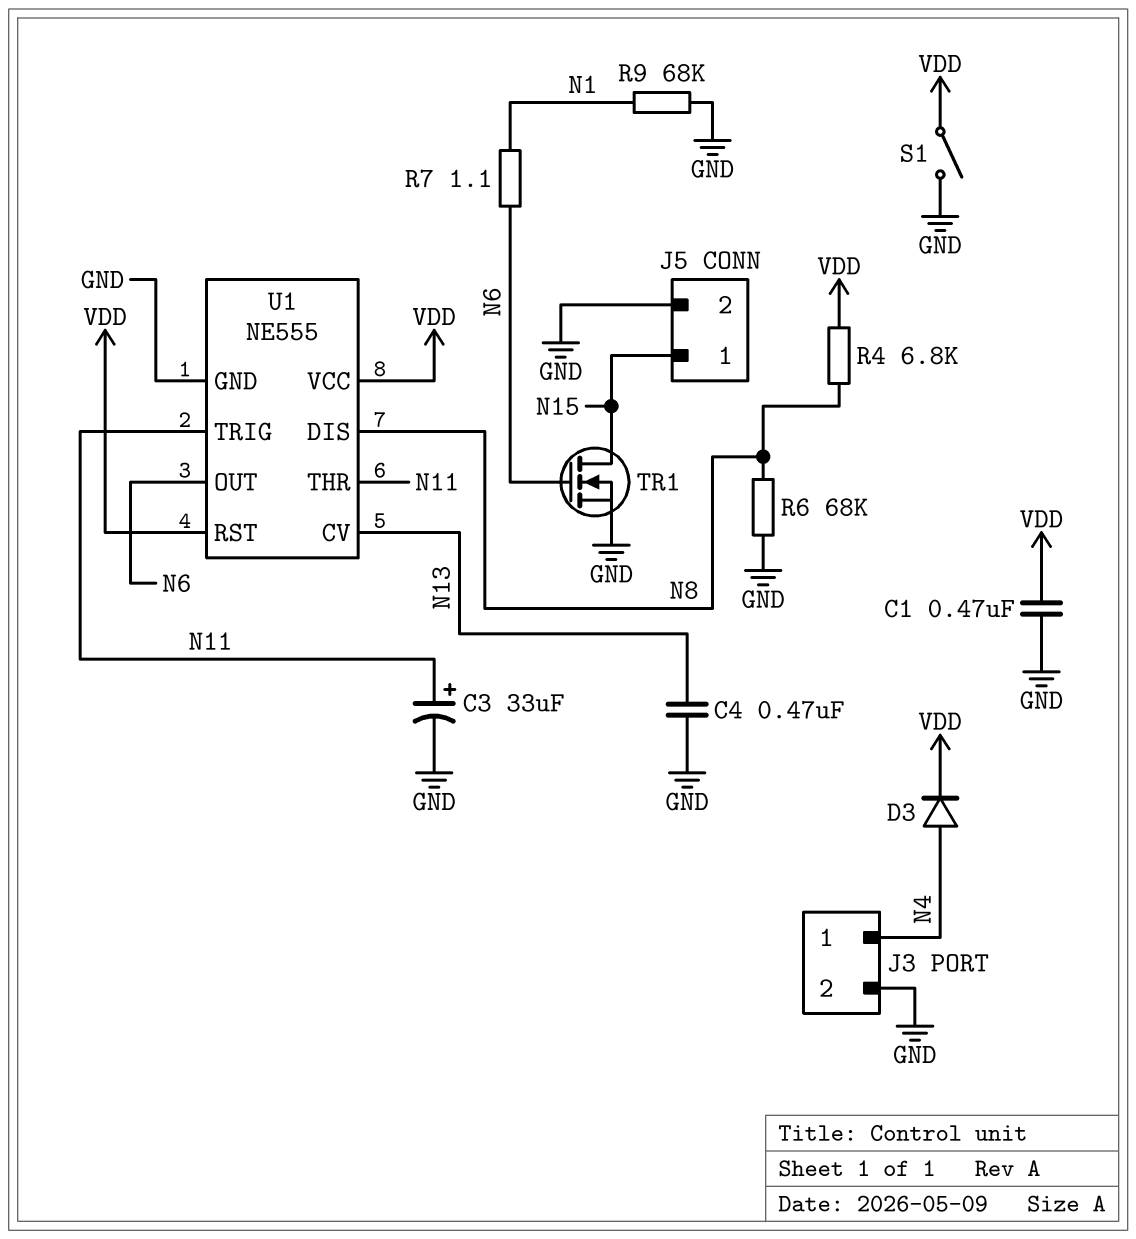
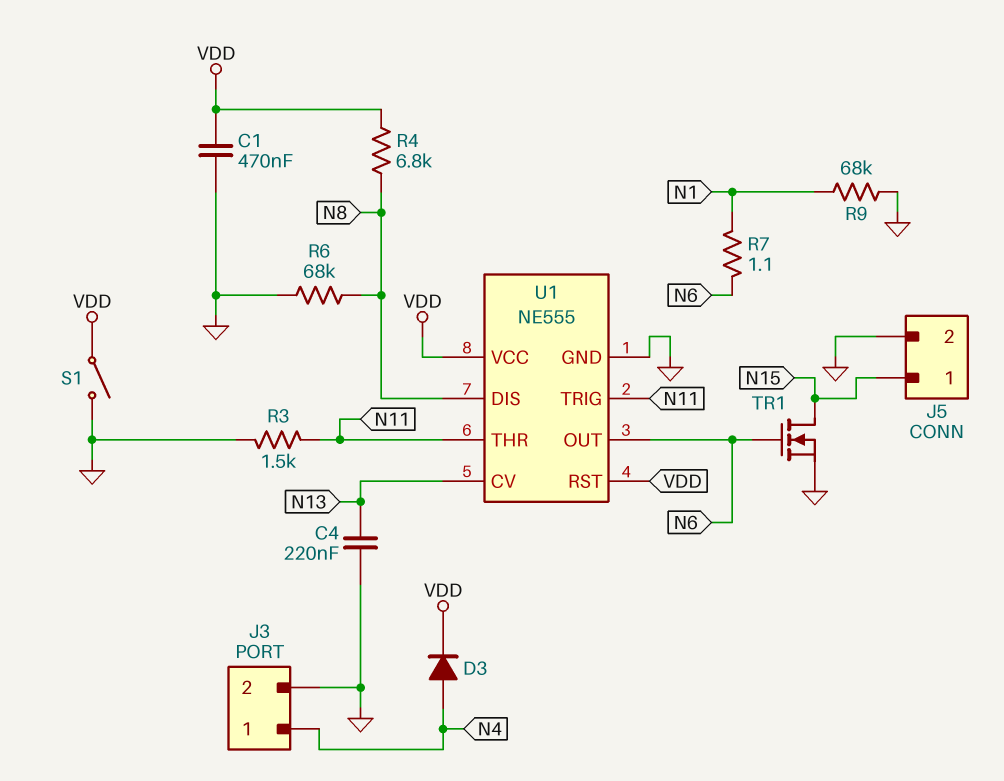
C3: 33uF (plus N11, minus GND) -> none
C4: 470nF (GND, N13) -> 220nF (GND, N13)
R3: none -> 1.5k (GND, N11)

